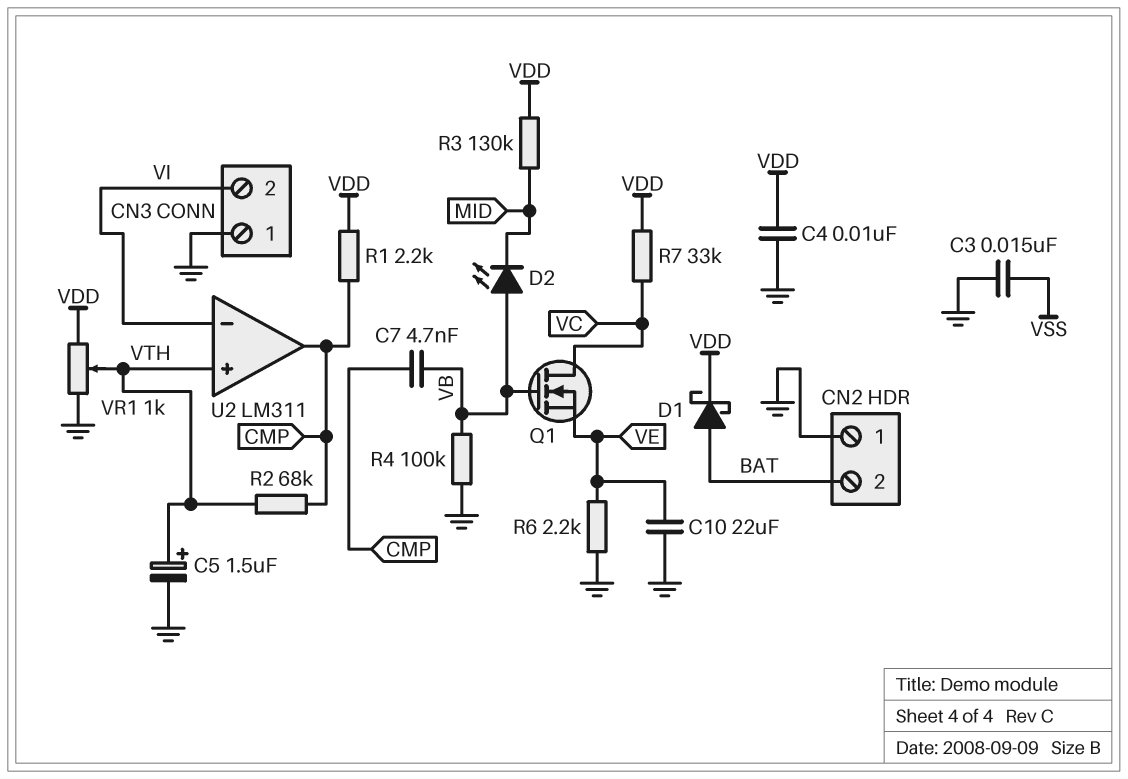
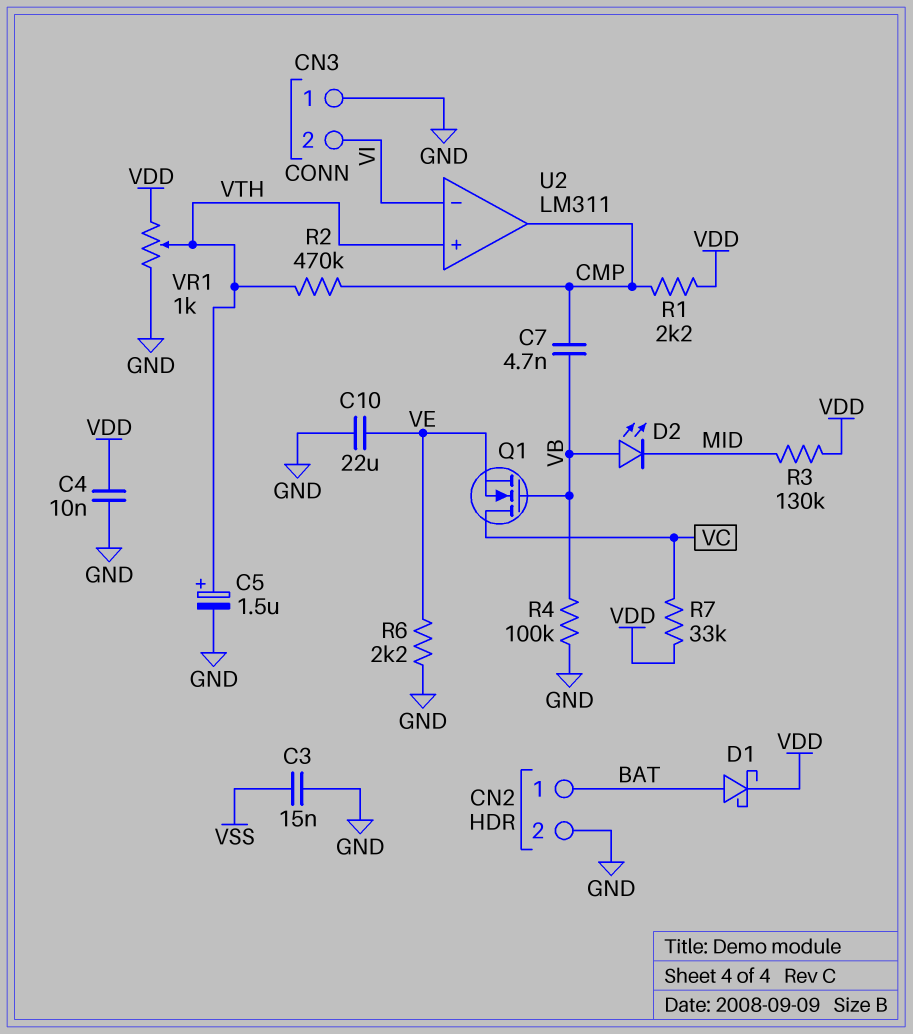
CN2 pin 1: GND -> BAT
CN2 pin 2: BAT -> GND
R2: 68k (CMP, VTH) -> 470k (CMP, VTH)

